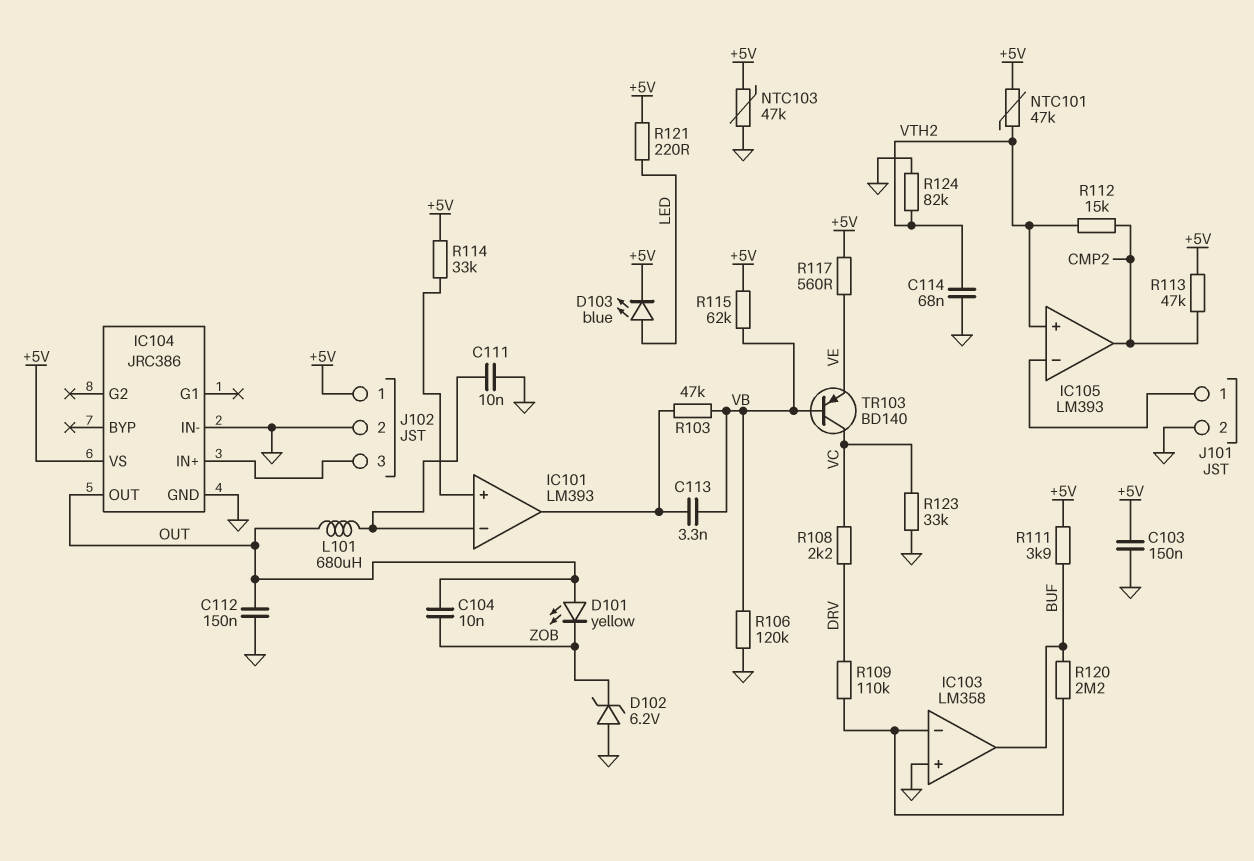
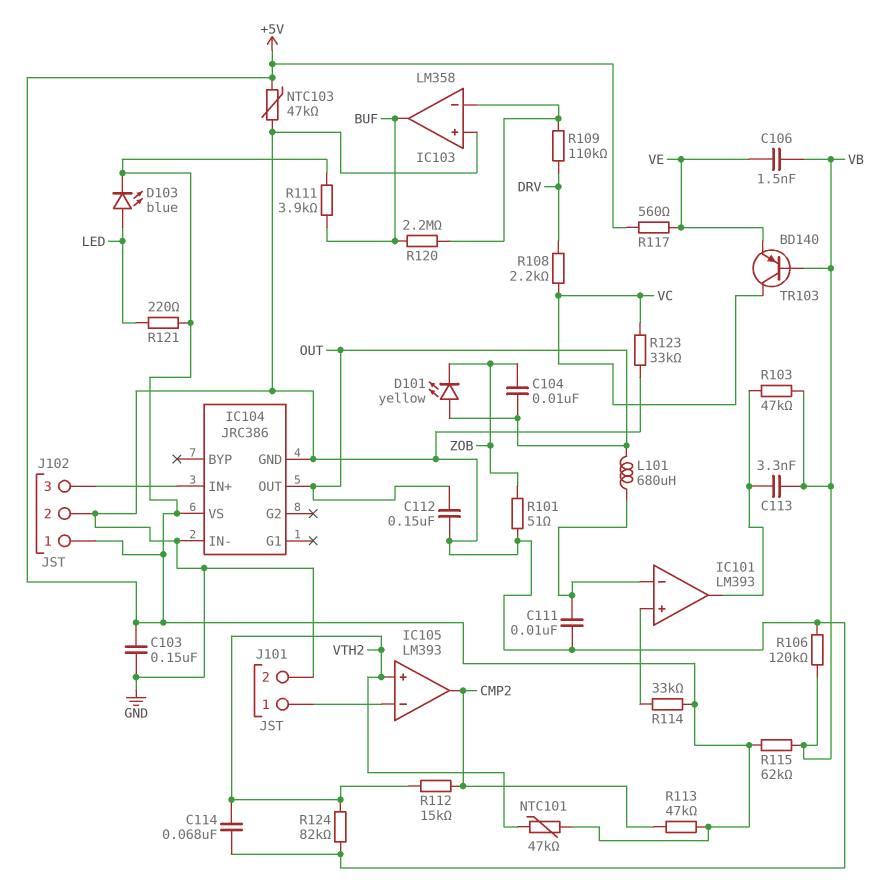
C106: none -> 1.5nF (VB, VE)
D102: zener 6.2V (A GND, K ZOB) -> none
R101: none -> 51 (GND, ZOB)

